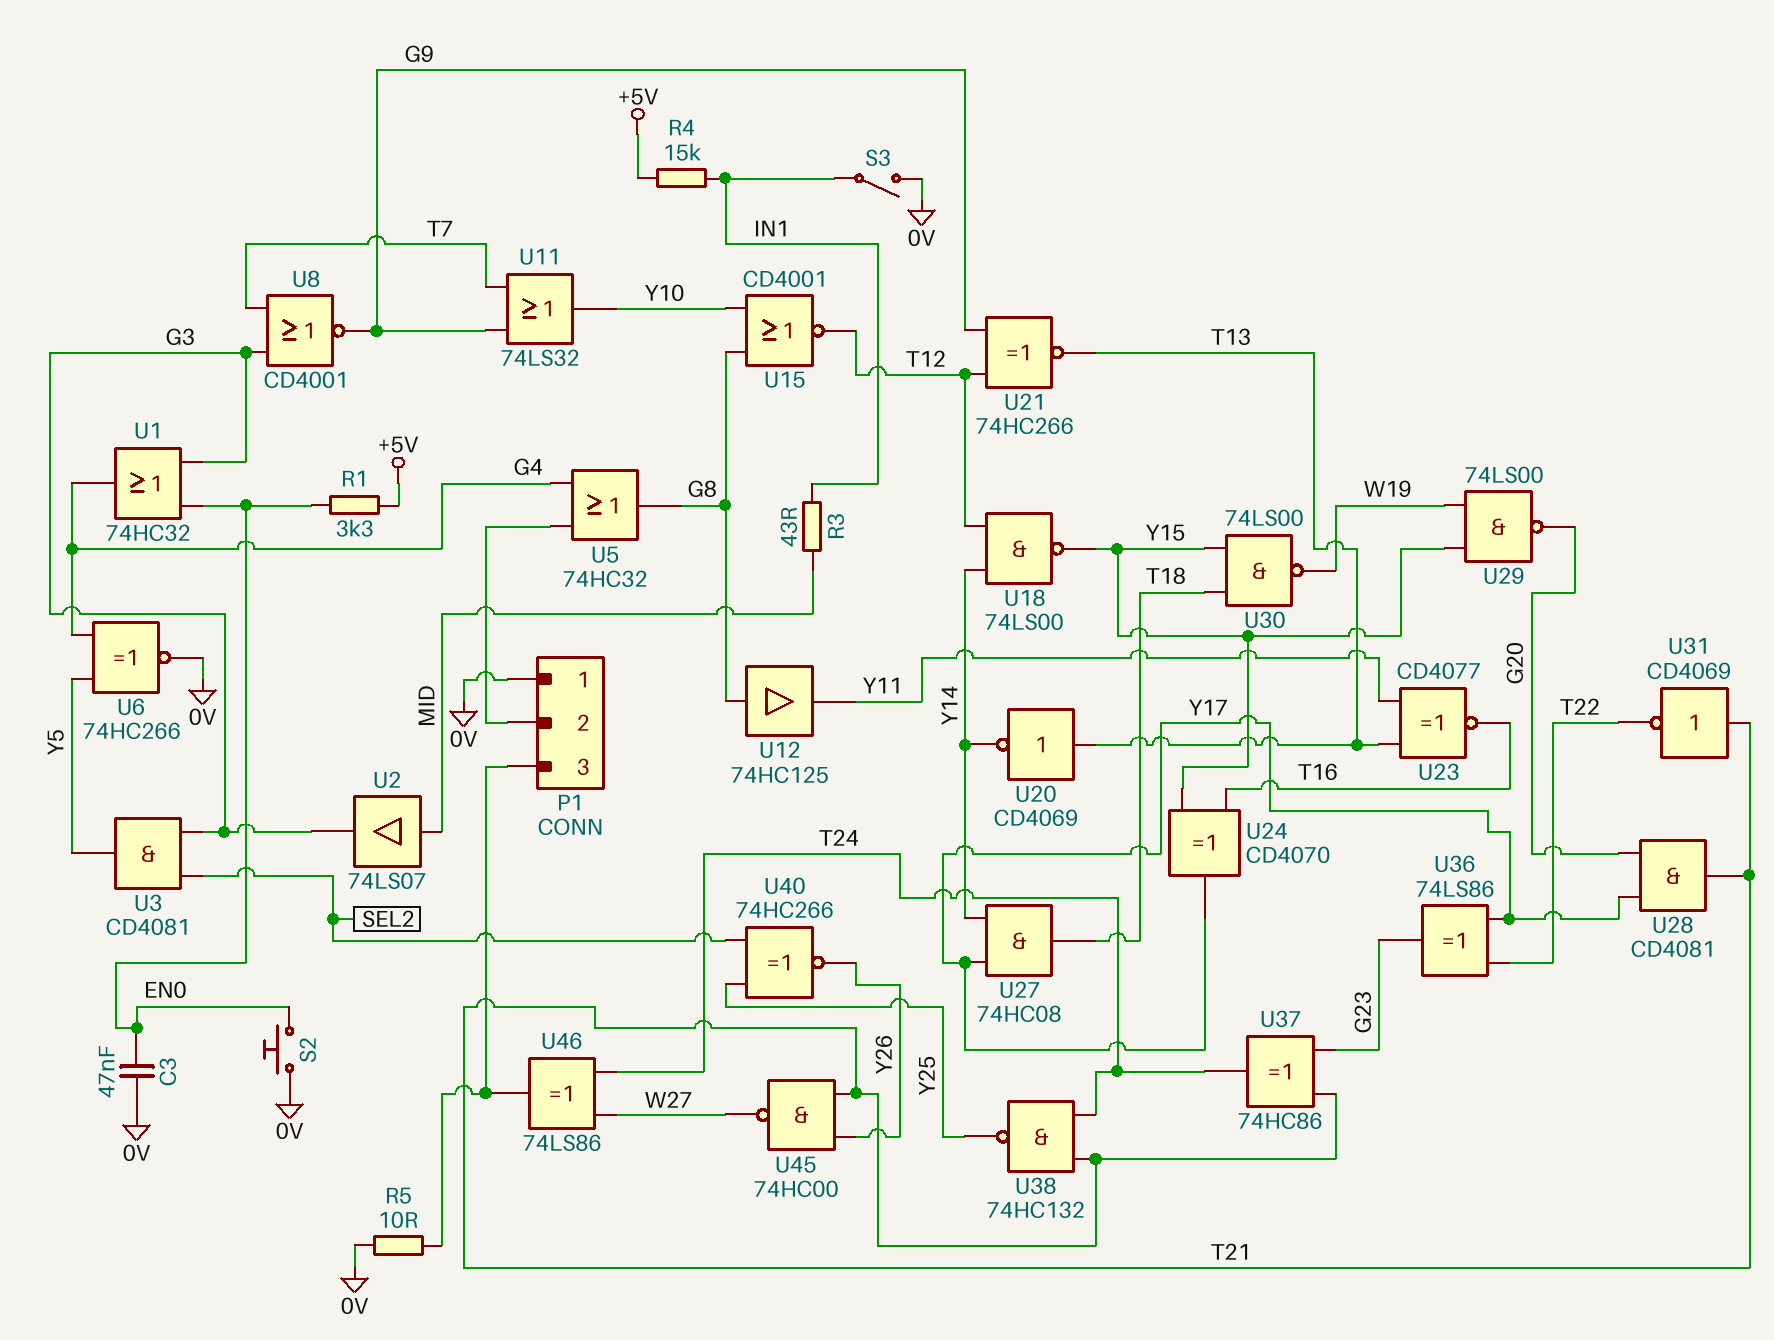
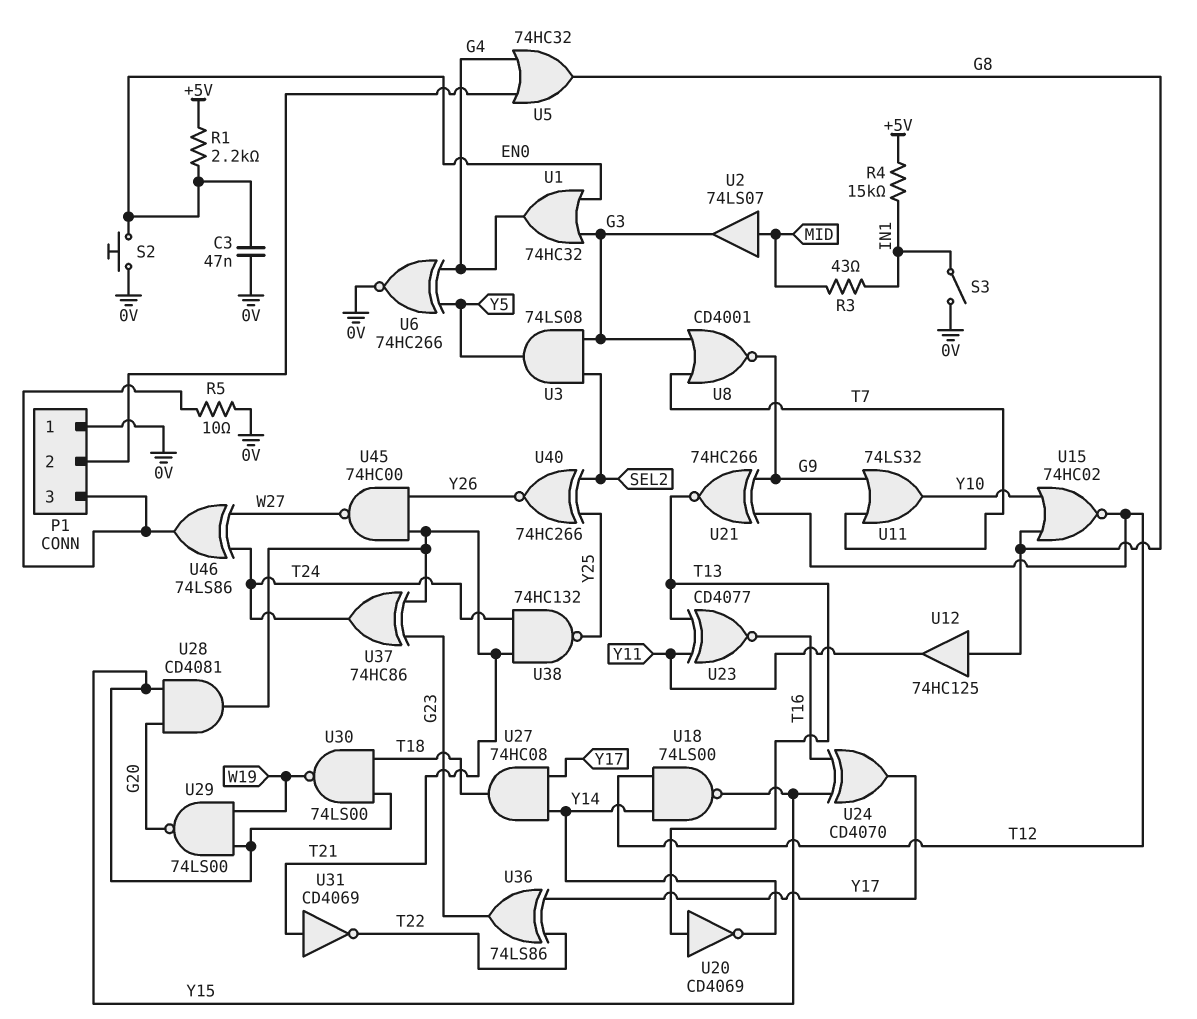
R1: 3.3k (+5V, EN0) -> 2.2k (+5V, EN0)
U3: AND CD4081 (in G3, in SEL2, out Y5) -> AND 74LS08 (in G3, in SEL2, out Y5)
U15: NOR CD4001 (in G8, in Y10, out T12) -> NOR 74HC02 (in G8, in Y10, out T12)
U28: AND CD4081 (in G20, in Y17, out T21) -> AND CD4081 (in G20, in Y15, out T21)

